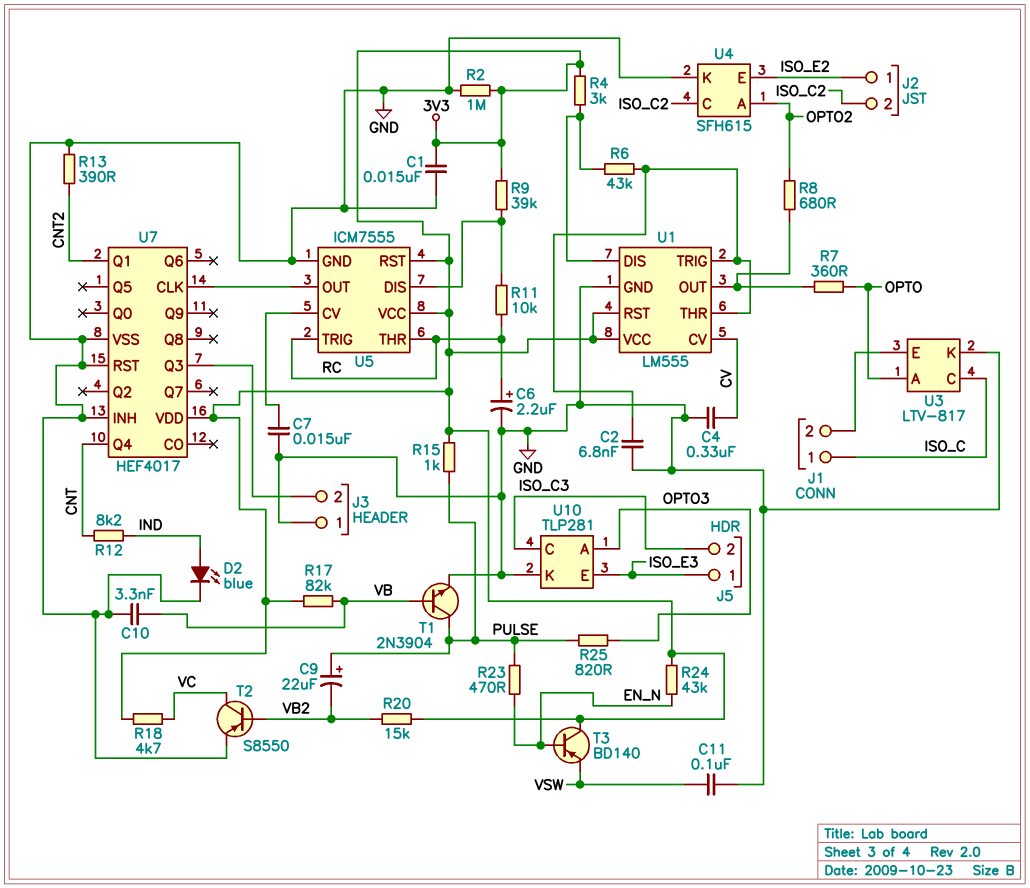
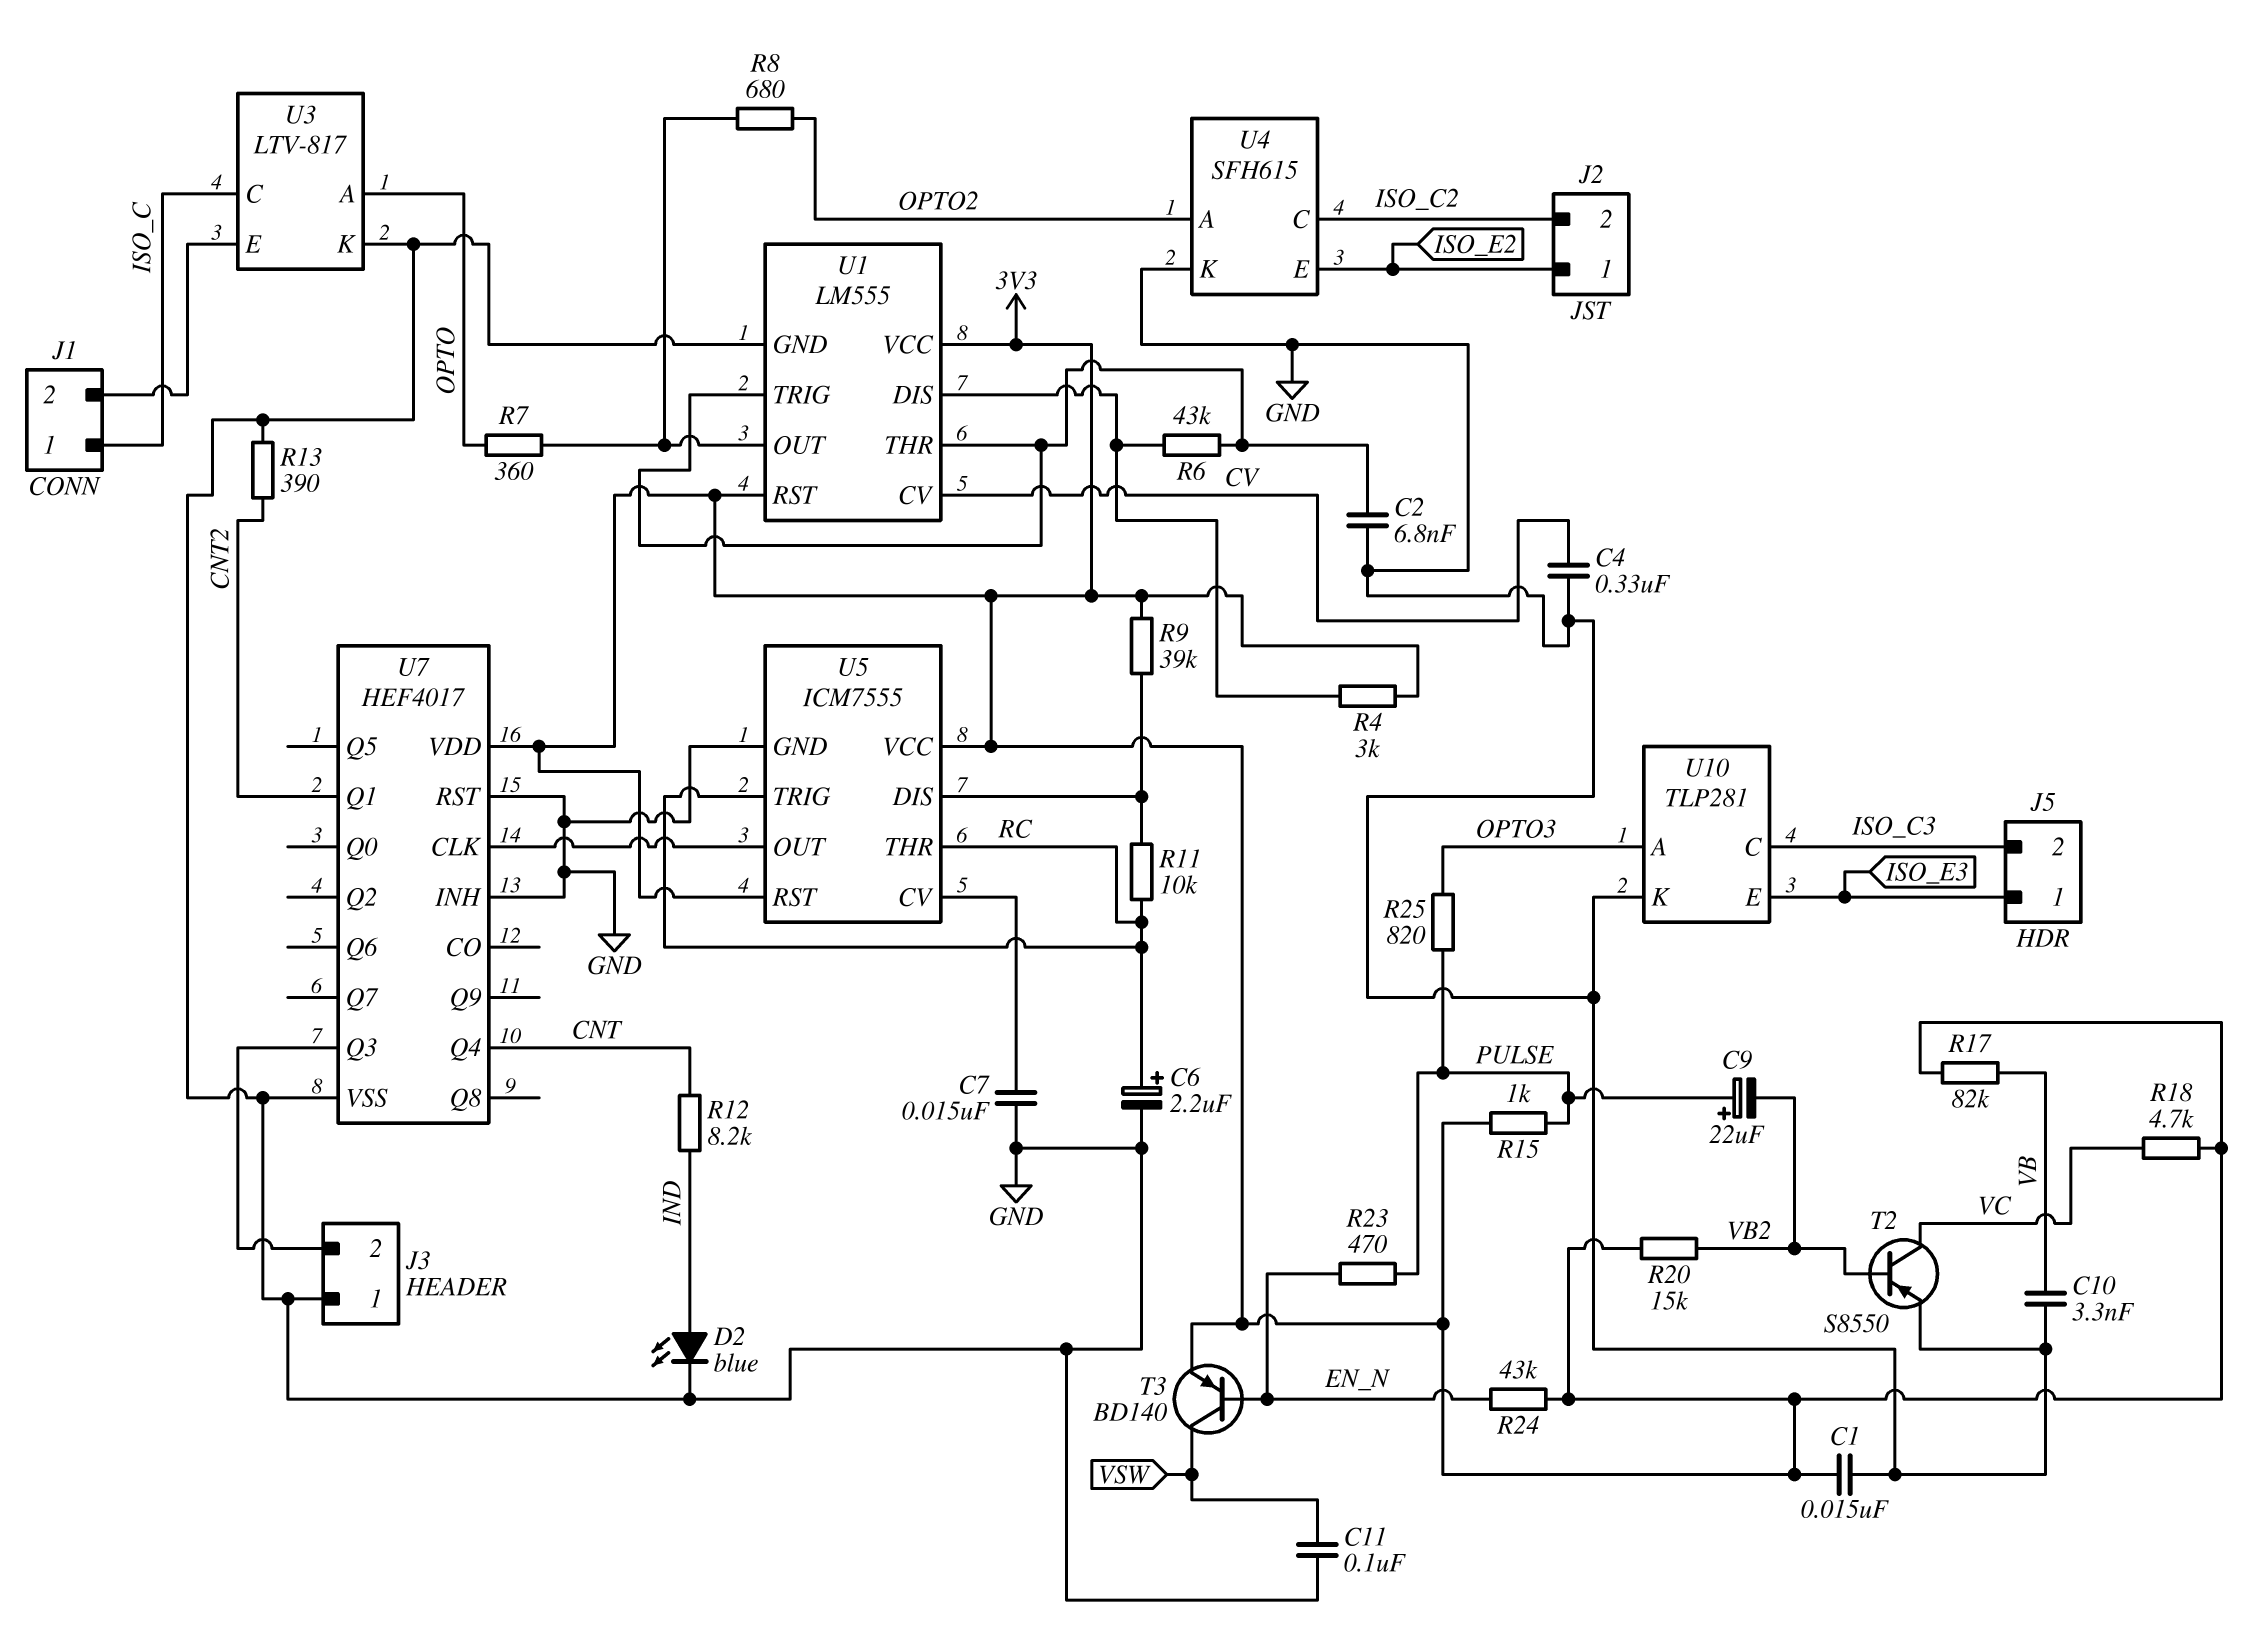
R2: 1M (3V3, GND) -> none
T1: NPN 2N3904 (B VB, C PULSE, E GND) -> none
T3: PNP BD140 (B EN_N, C 3V3, E VSW) -> PNP BD140 (B EN_N, C VSW, E 3V3)

